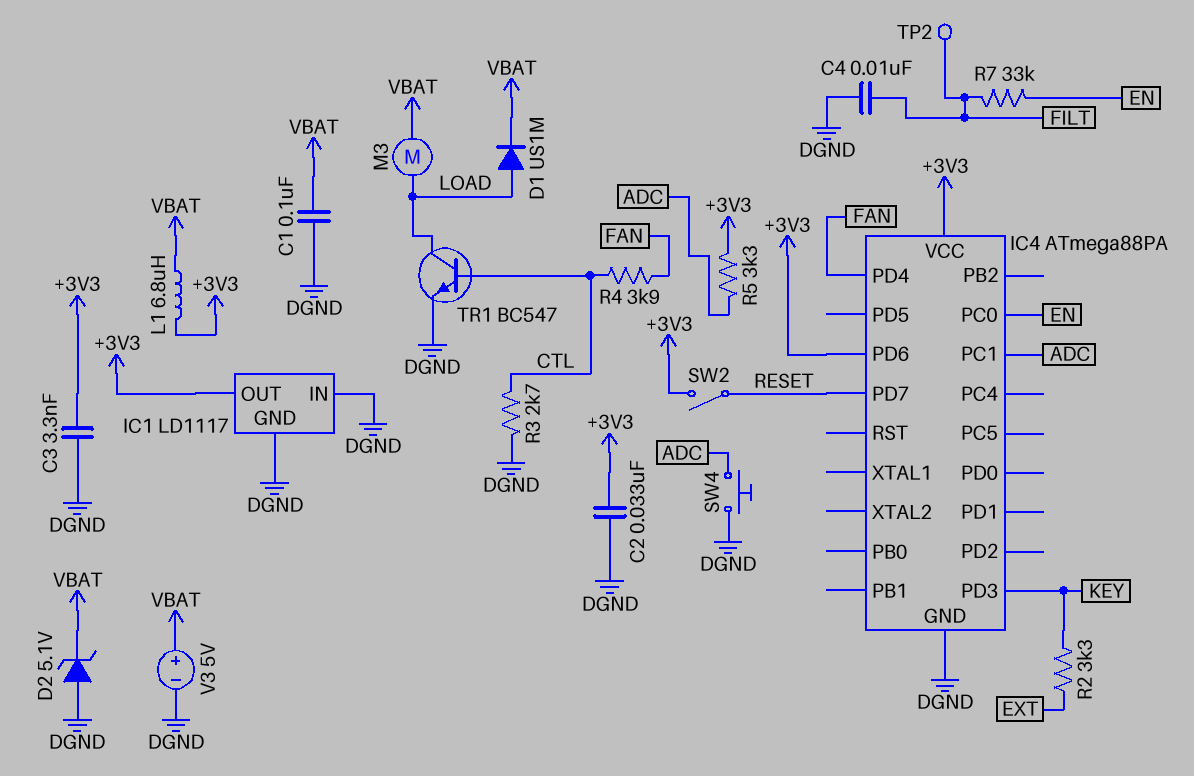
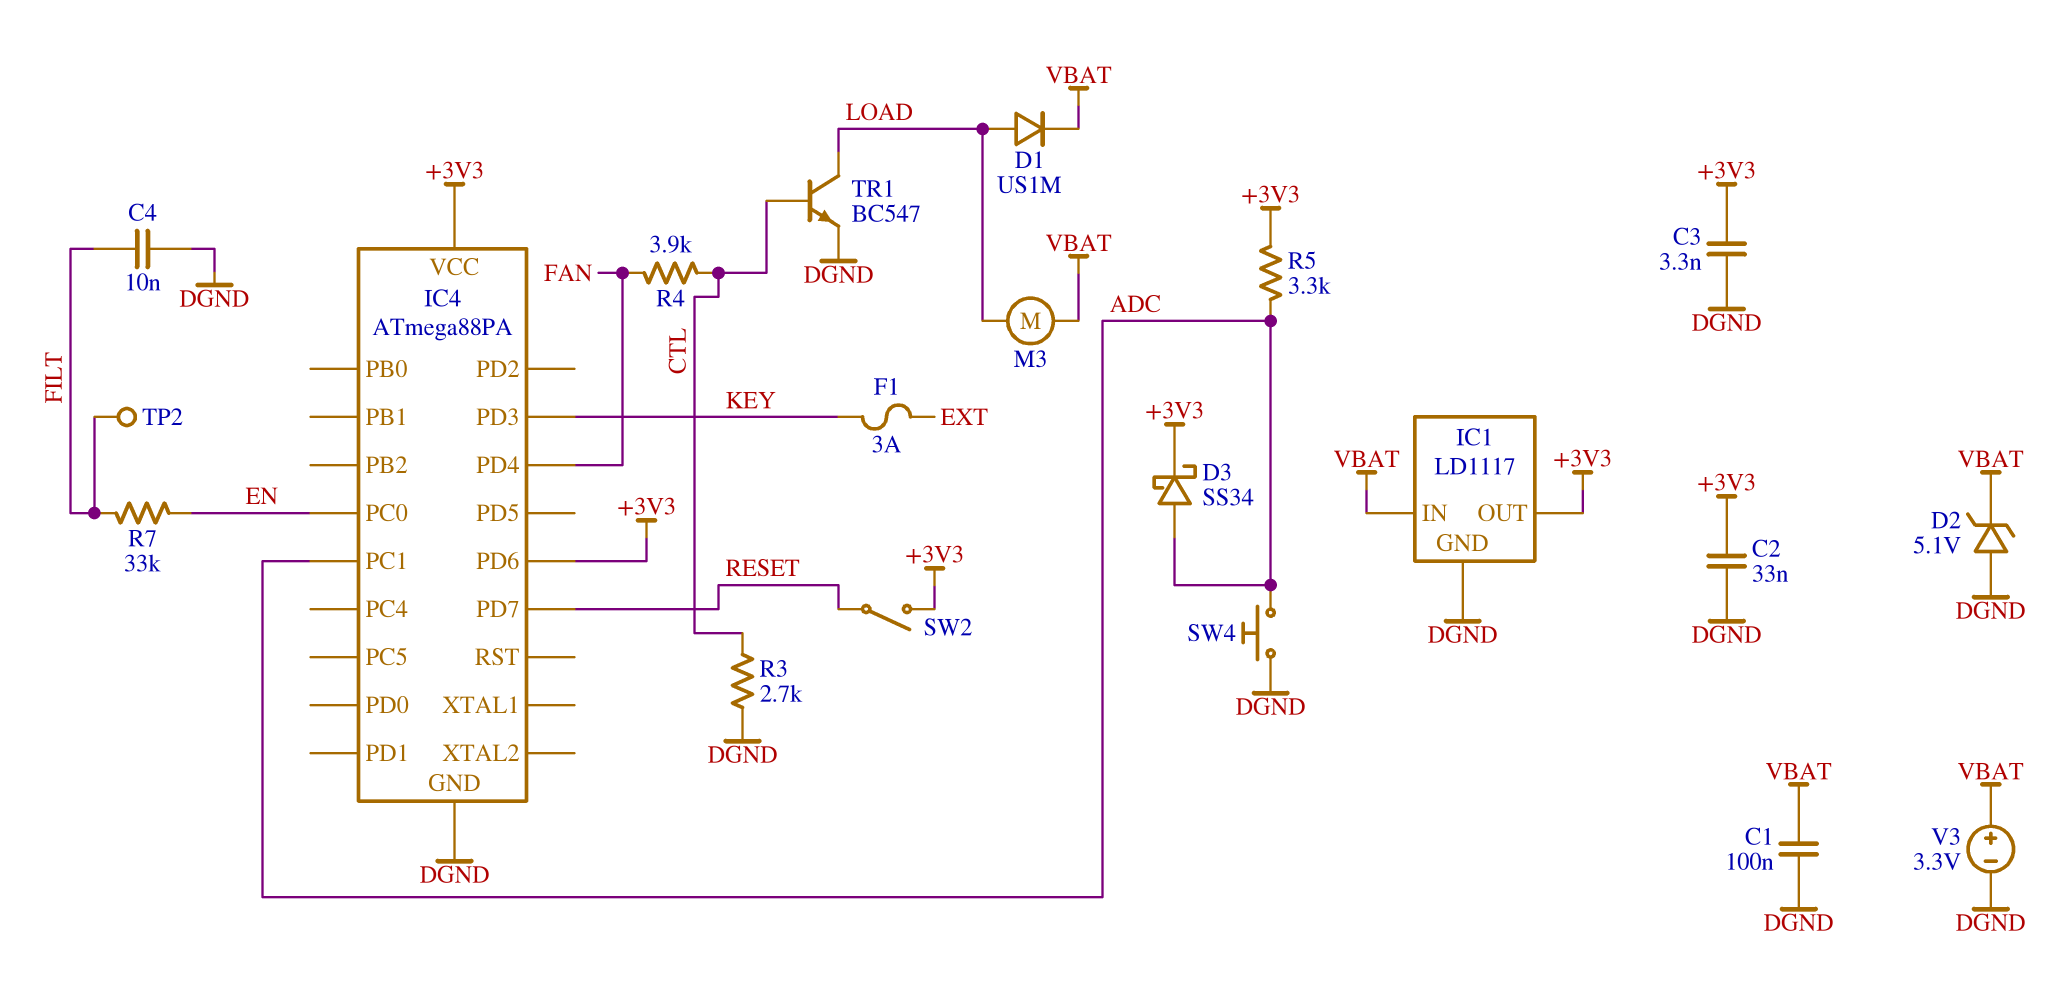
D3: none -> schottky SS34 (A ADC, K +3V3)
F1: none -> 3A (EXT, KEY)
IC1 pin IN: DGND -> VBAT
L1: 6.8uH (+3V3, VBAT) -> none
R2: 3.3k (EXT, KEY) -> none
V3: 5V (plus VBAT, minus DGND) -> 3.3V (plus VBAT, minus DGND)

